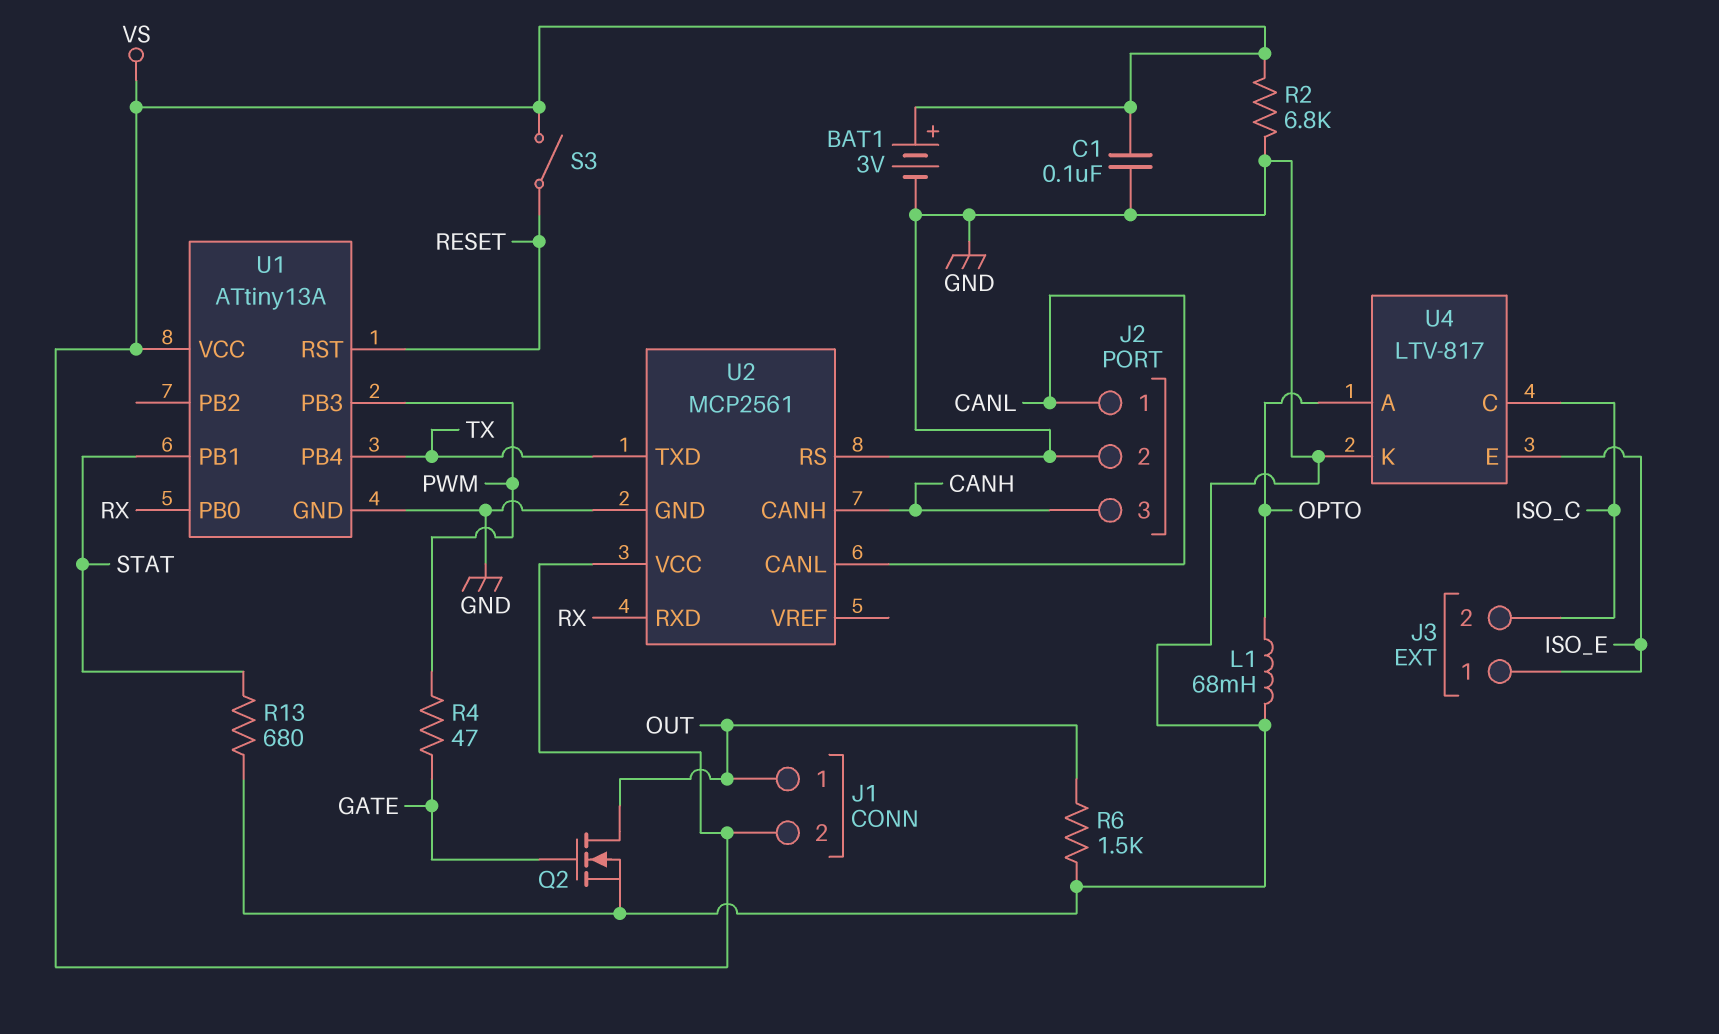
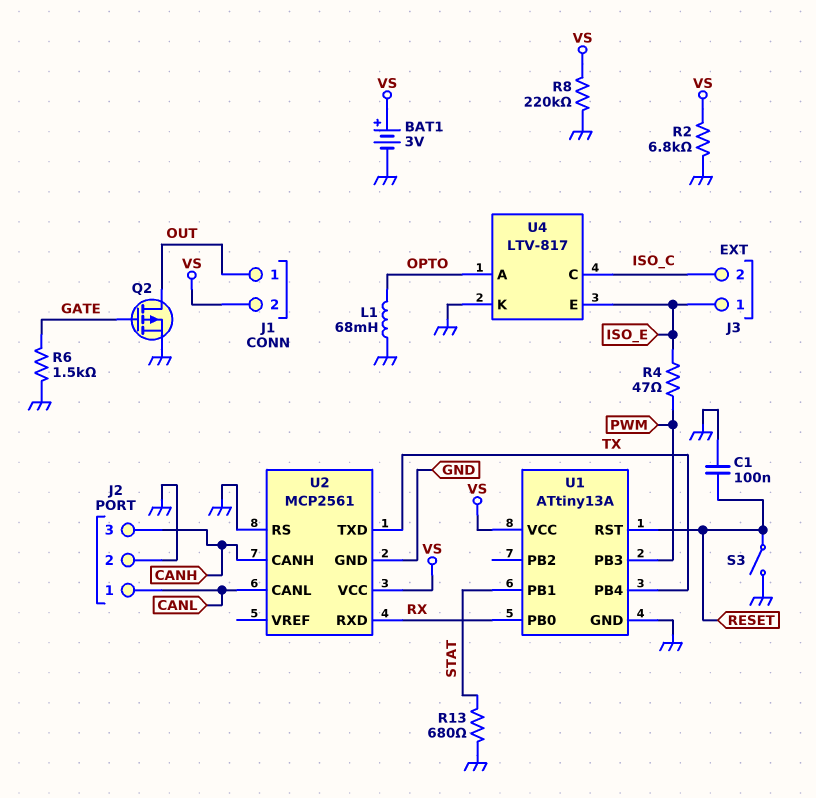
C1: 100nF (GND, VS) -> 100nF (GND, RESET)
Q2: NMOS (G GATE, D OUT, S GND) -> PMOS (G GATE, D OUT, S GND)
R4: 47 (GATE, PWM) -> 47 (ISO_E, PWM)
R6: 1.5k (GND, OUT) -> 1.5k (GATE, GND)
R8: none -> 220k (GND, VS)
S3: switch (RESET, VS) -> switch (GND, RESET)

